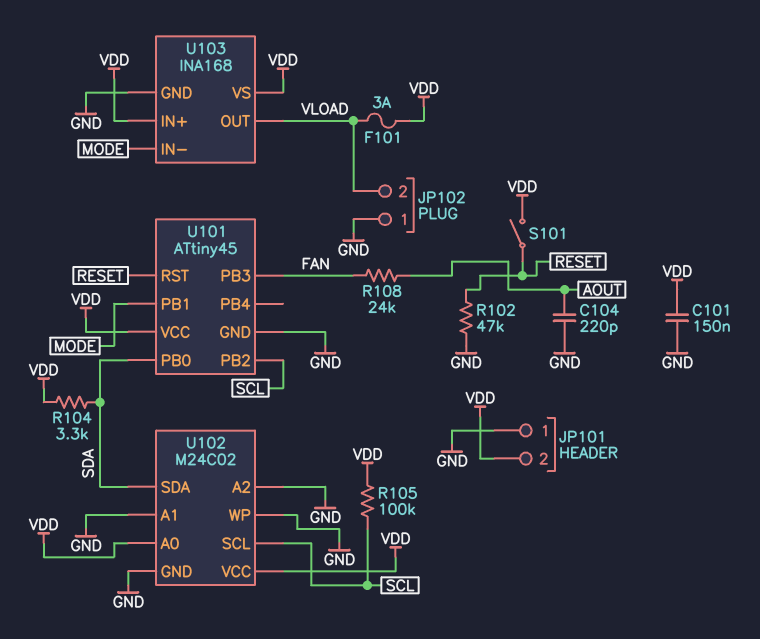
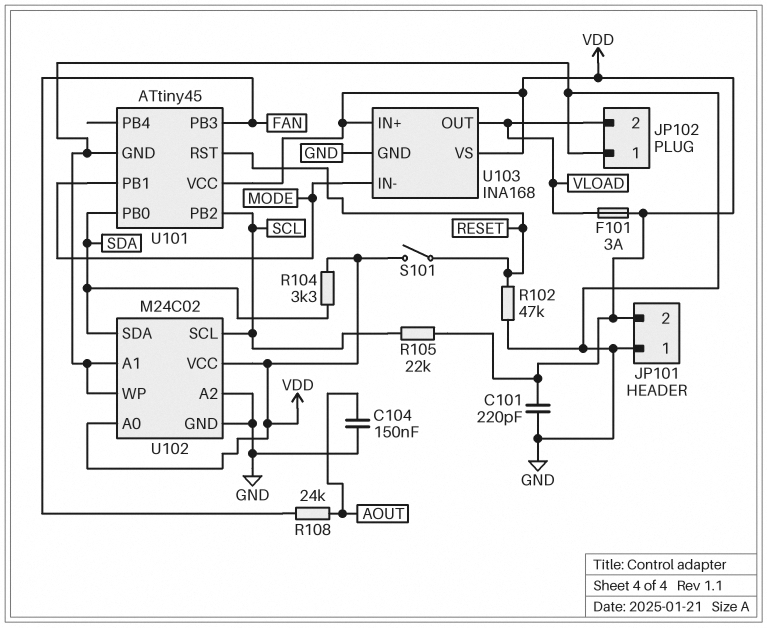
C101: 150nF (GND, VDD) -> 220pF (GND, VDD)
C104: 220pF (AOUT, GND) -> 150nF (AOUT, GND)
R105: 100k (SCL, VDD) -> 22k (SCL, VDD)

